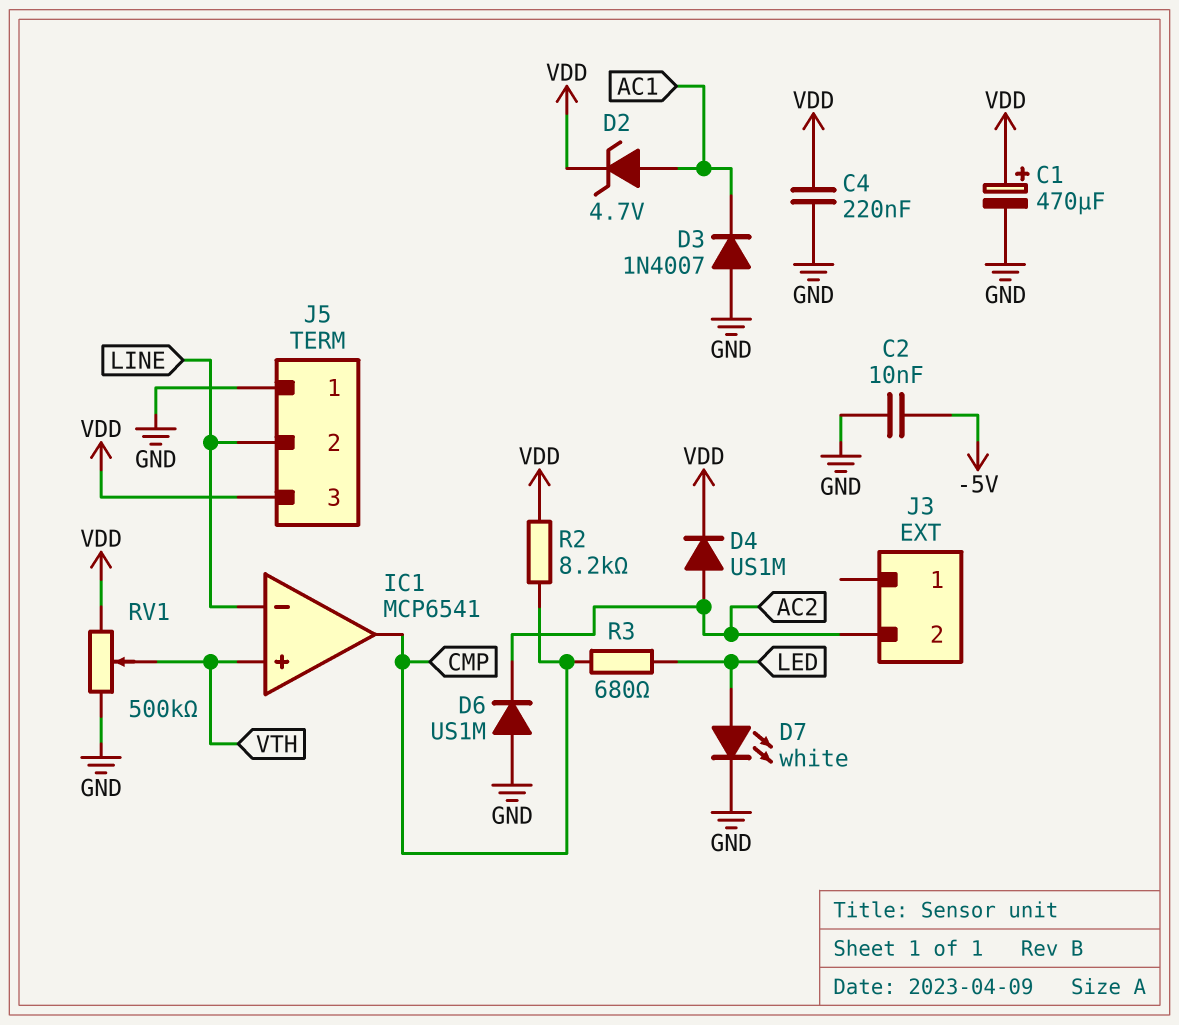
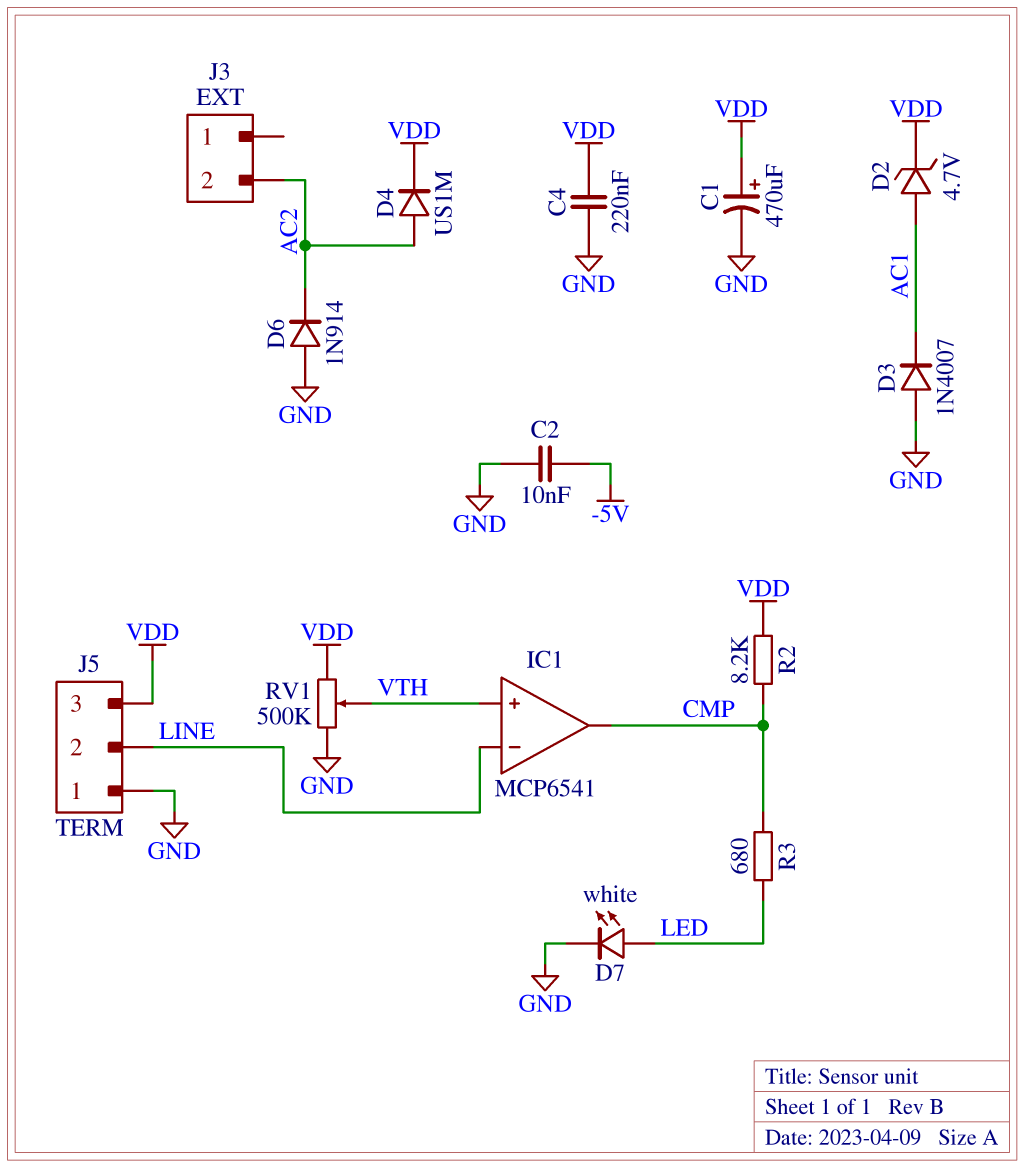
D6: diode US1M (A GND, K AC2) -> diode 1N914 (A GND, K AC2)

